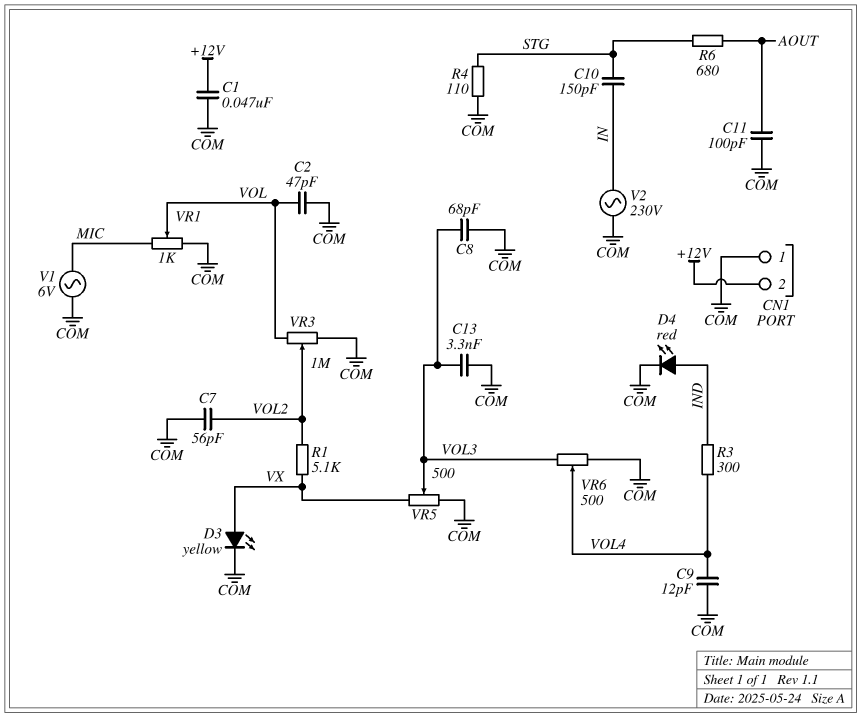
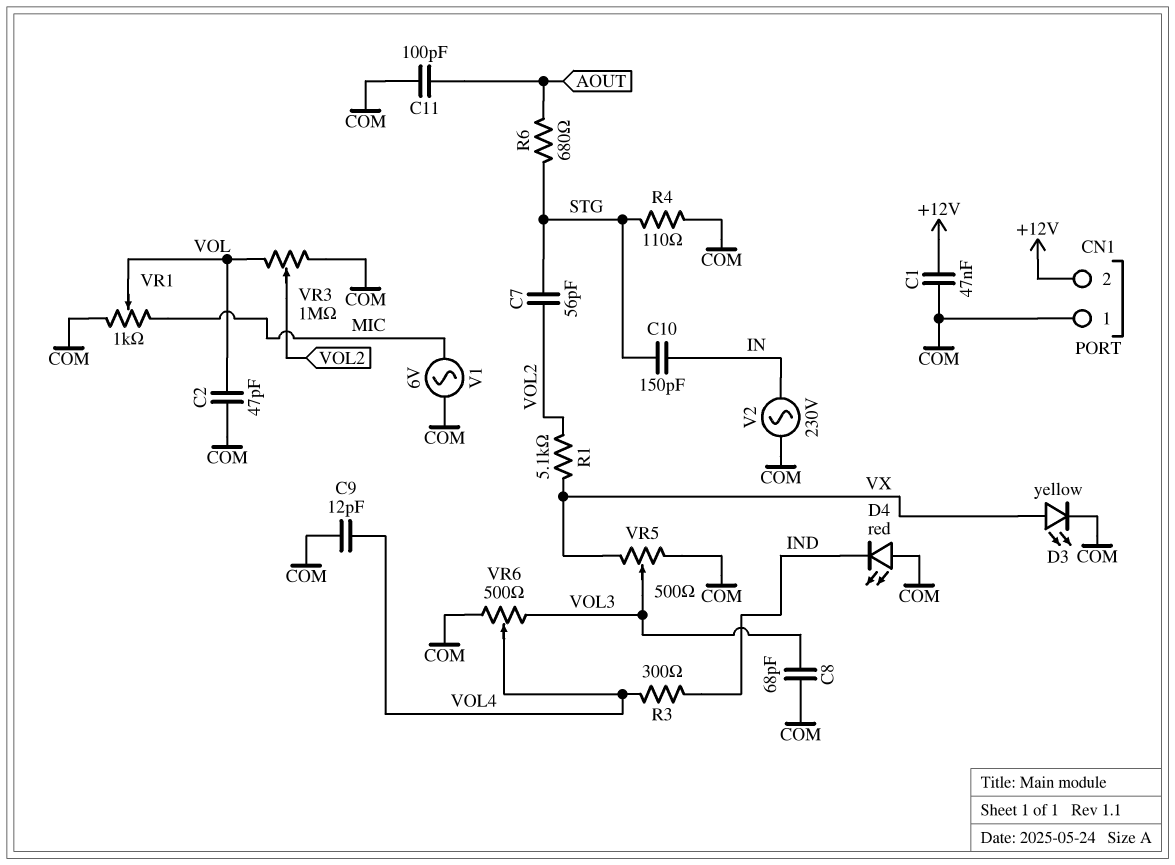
C7: 56pF (COM, VOL2) -> 56pF (STG, VOL2)
C13: 3.3nF (COM, VOL3) -> none
D4: LED red (A IND, K COM) -> LED red (A COM, K IND)

